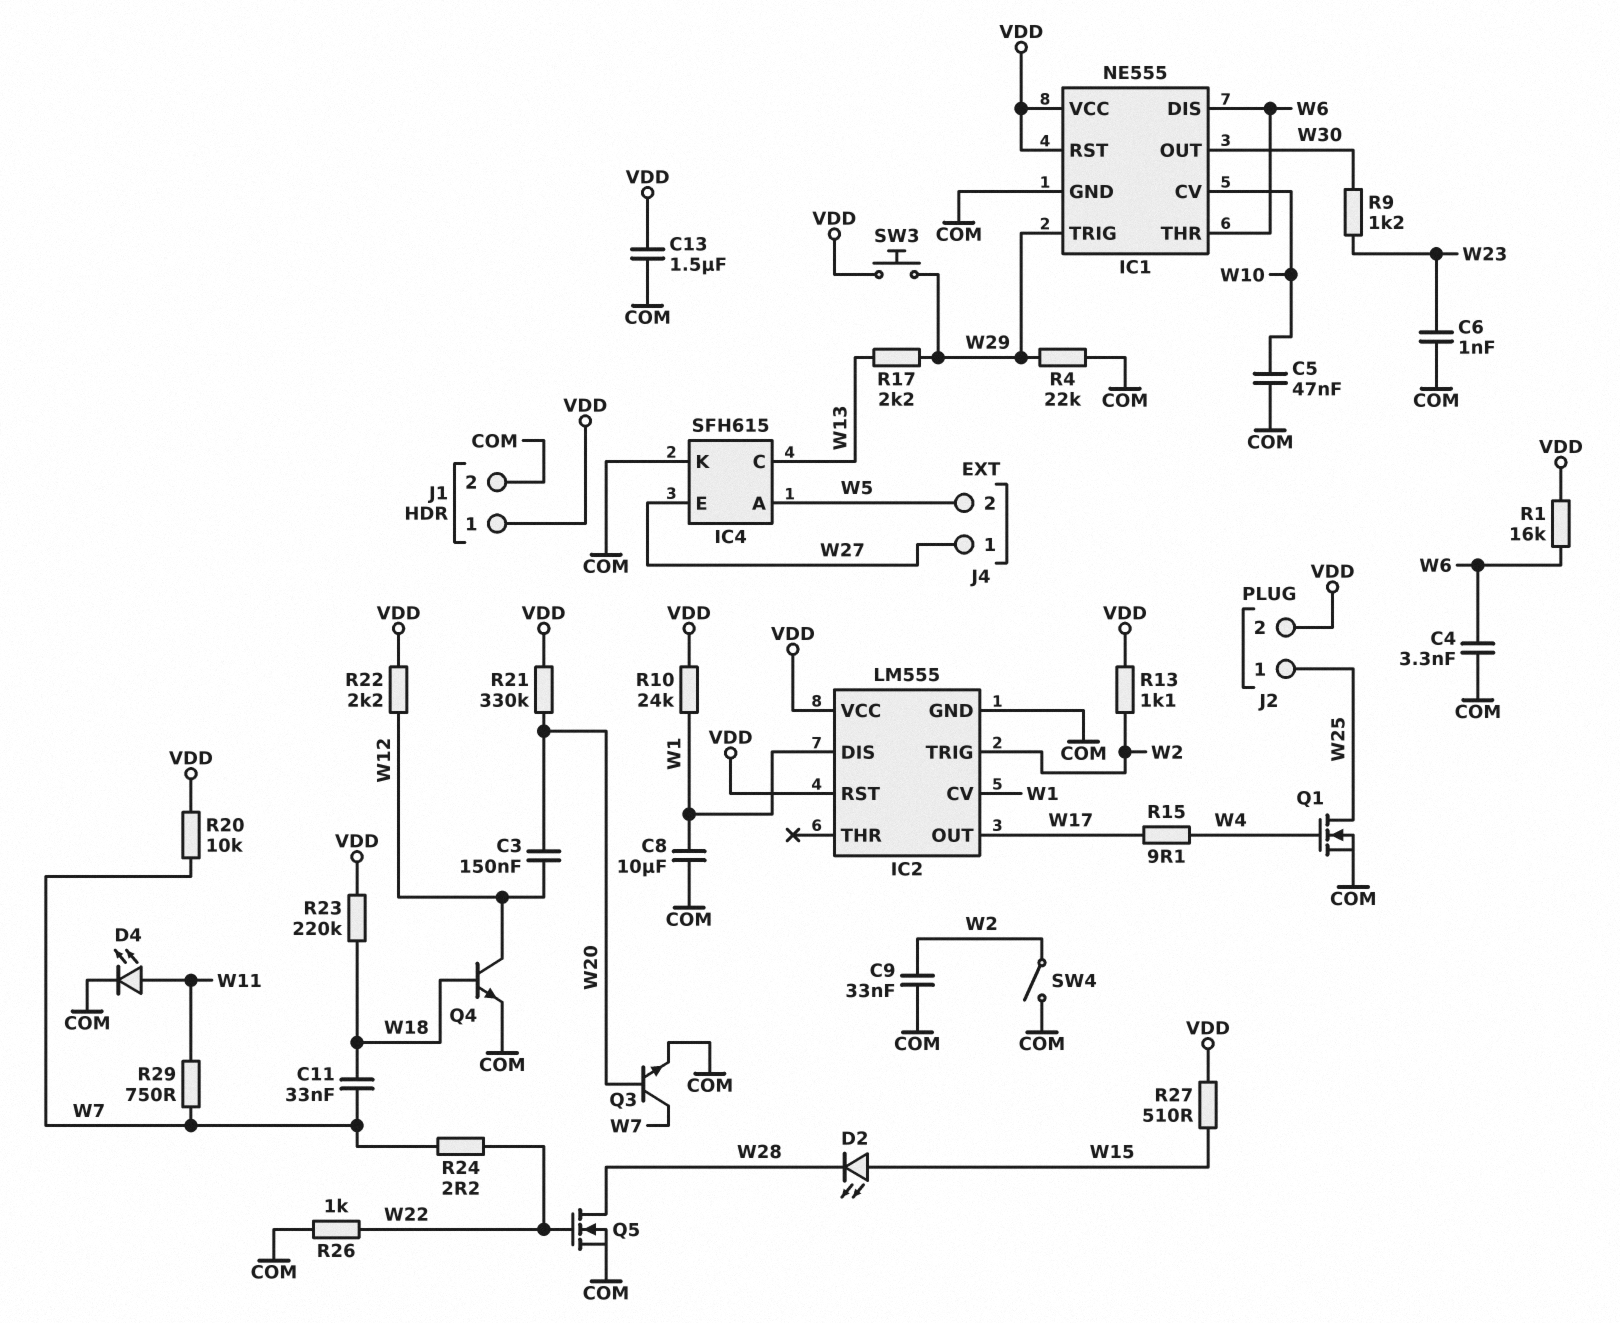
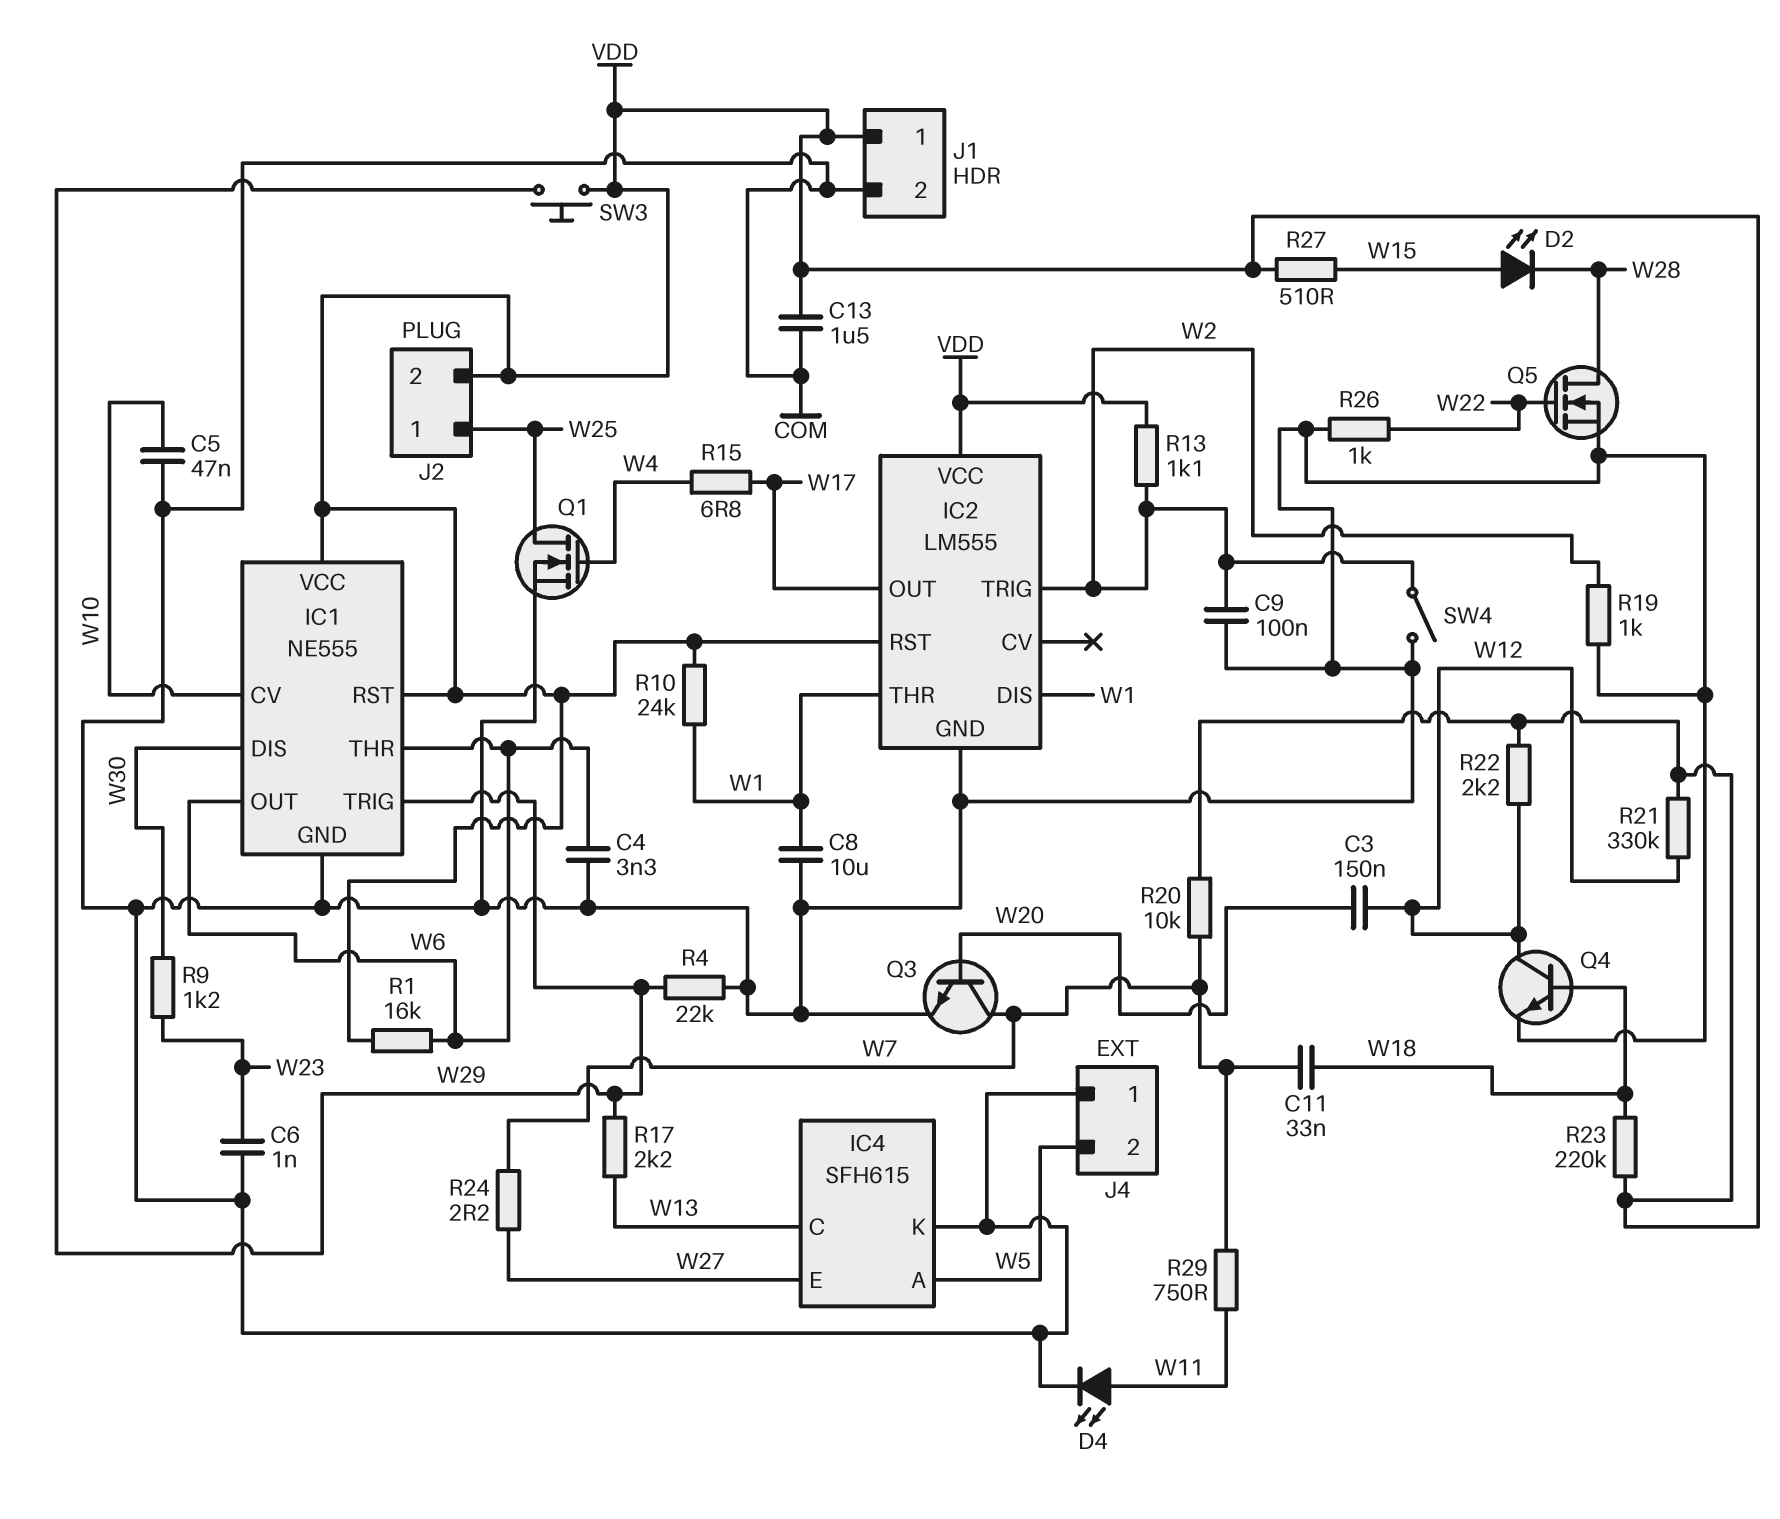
C9: 33nF (COM, W2) -> 100nF (COM, W2)
IC1 pin DIS: W6 -> W30
IC1 pin OUT: W30 -> W6
IC2 pin CV: W1 -> none
IC2 pin THR: none -> W1
J4 pin 1: W27 -> COM
R15: 9.1 (W4, W17) -> 6.8 (W4, W17)
R19: none -> 1k (COM, W2)
R21: 330k (VDD, W20) -> 330k (VDD, W12)
R24: 2.2 (W7, W22) -> 2.2 (W7, W27)

